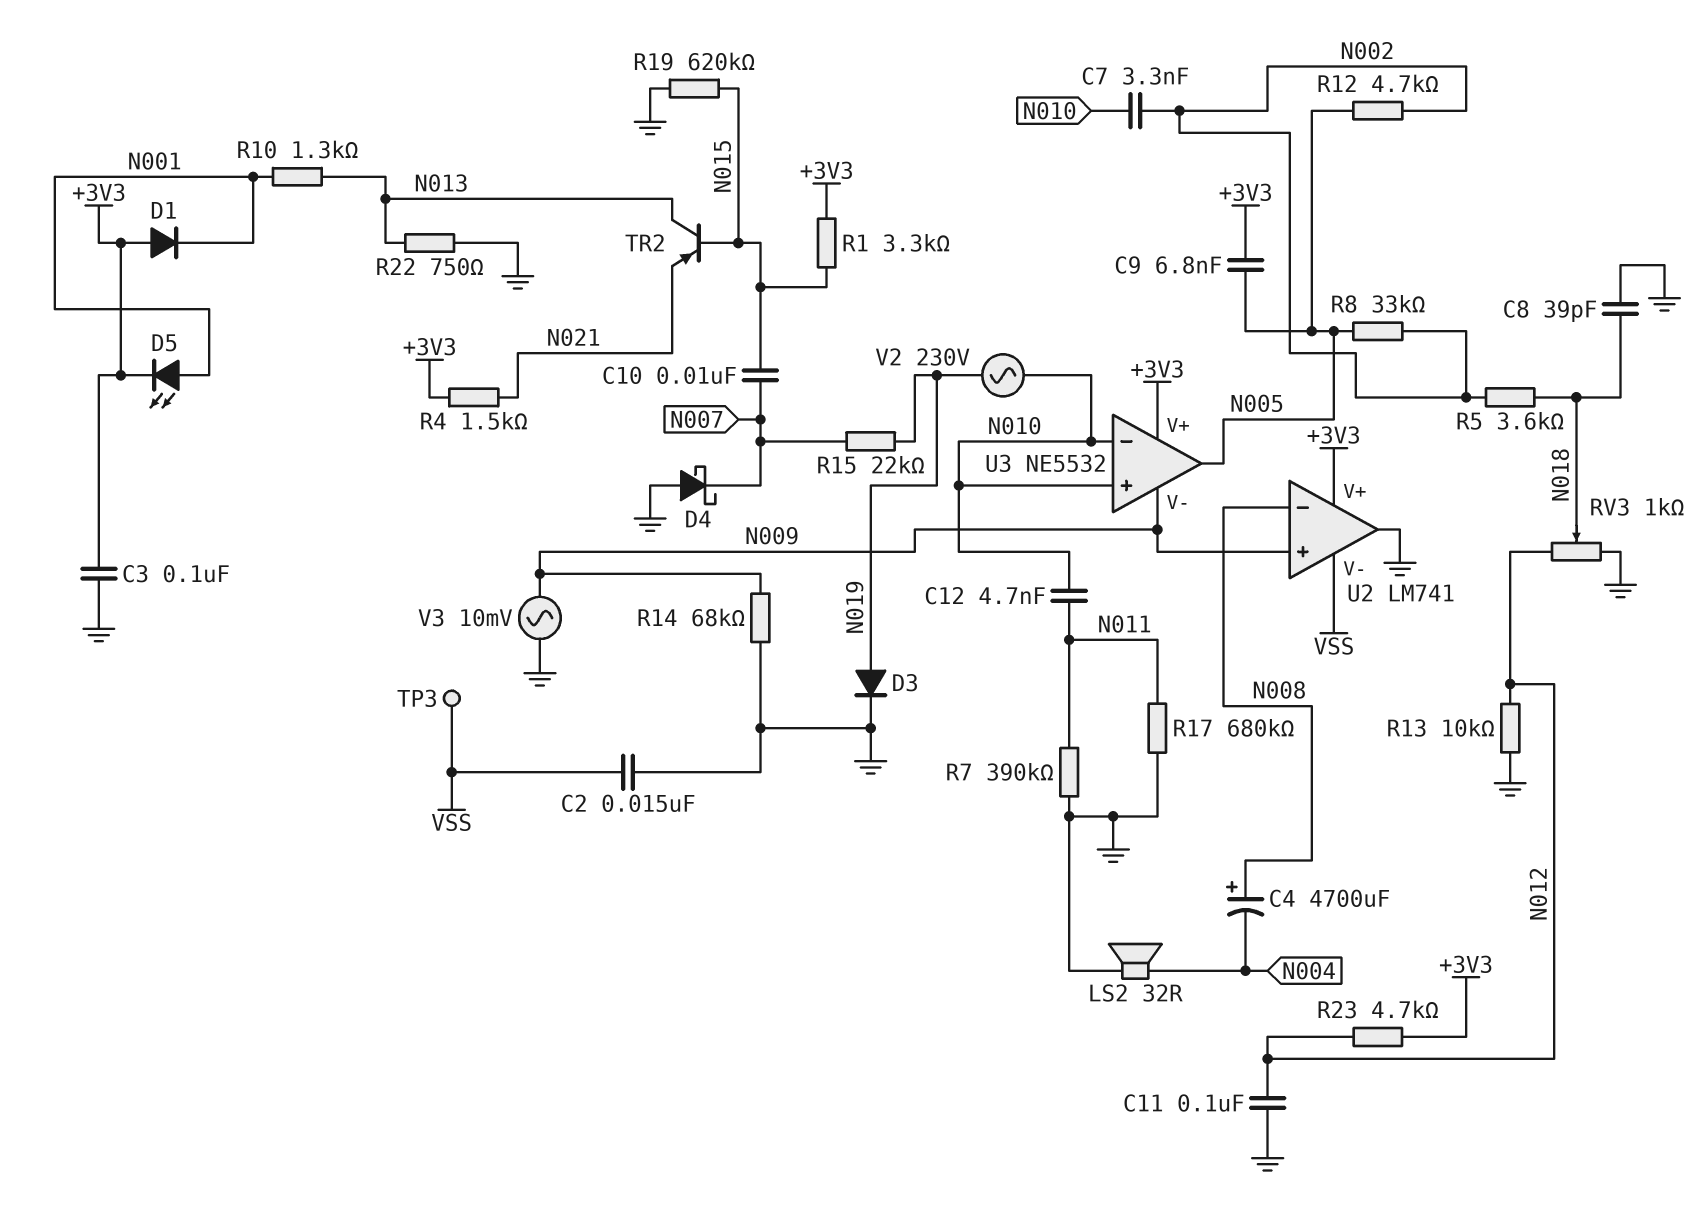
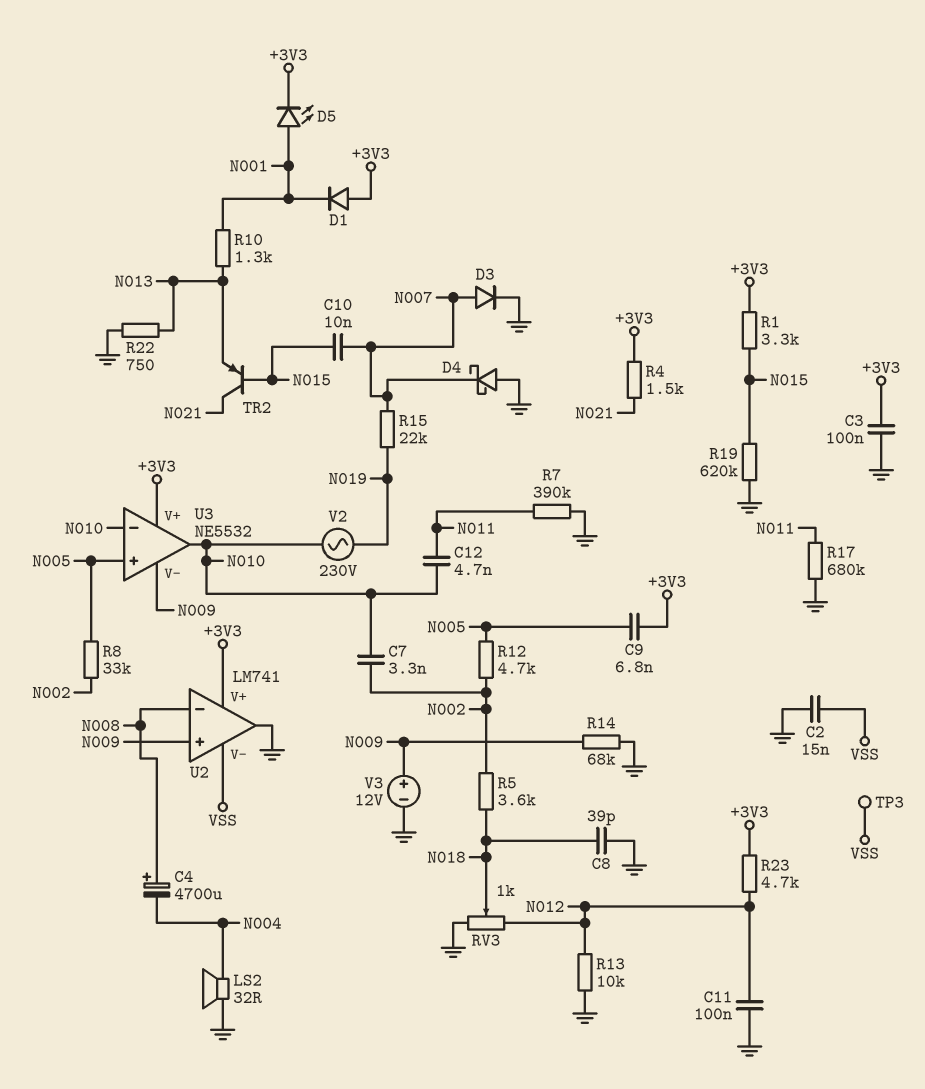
D3: diode (A N019, K GND) -> diode (A N007, K GND)
TR2: PNP (B N015, C N013, E N021) -> PNP (B N015, C N021, E N013)
U3 pin in+: N010 -> N005
U3 pin out: N005 -> N010
V3: AC 10mV (GND, N009) -> 12V (plus N009, minus GND)

